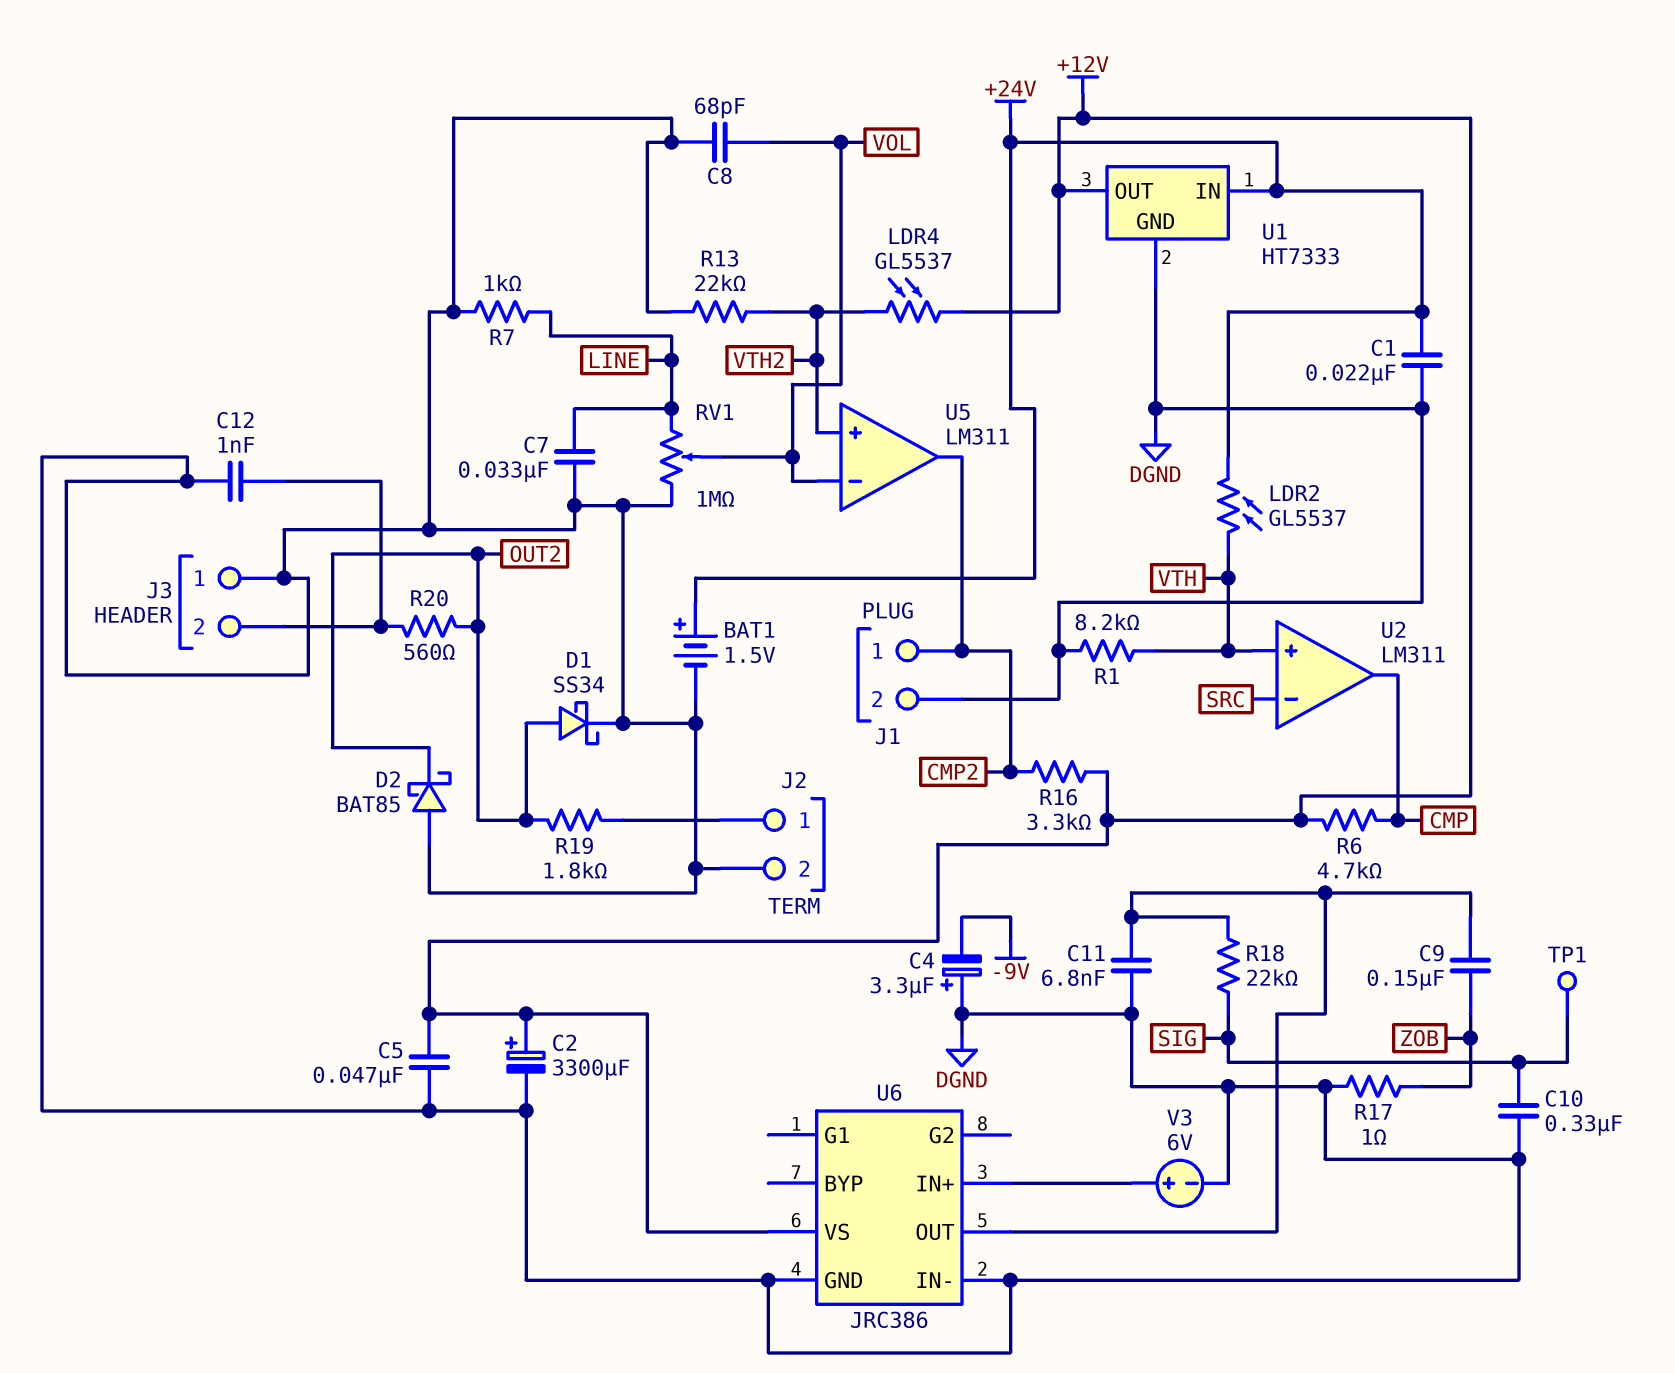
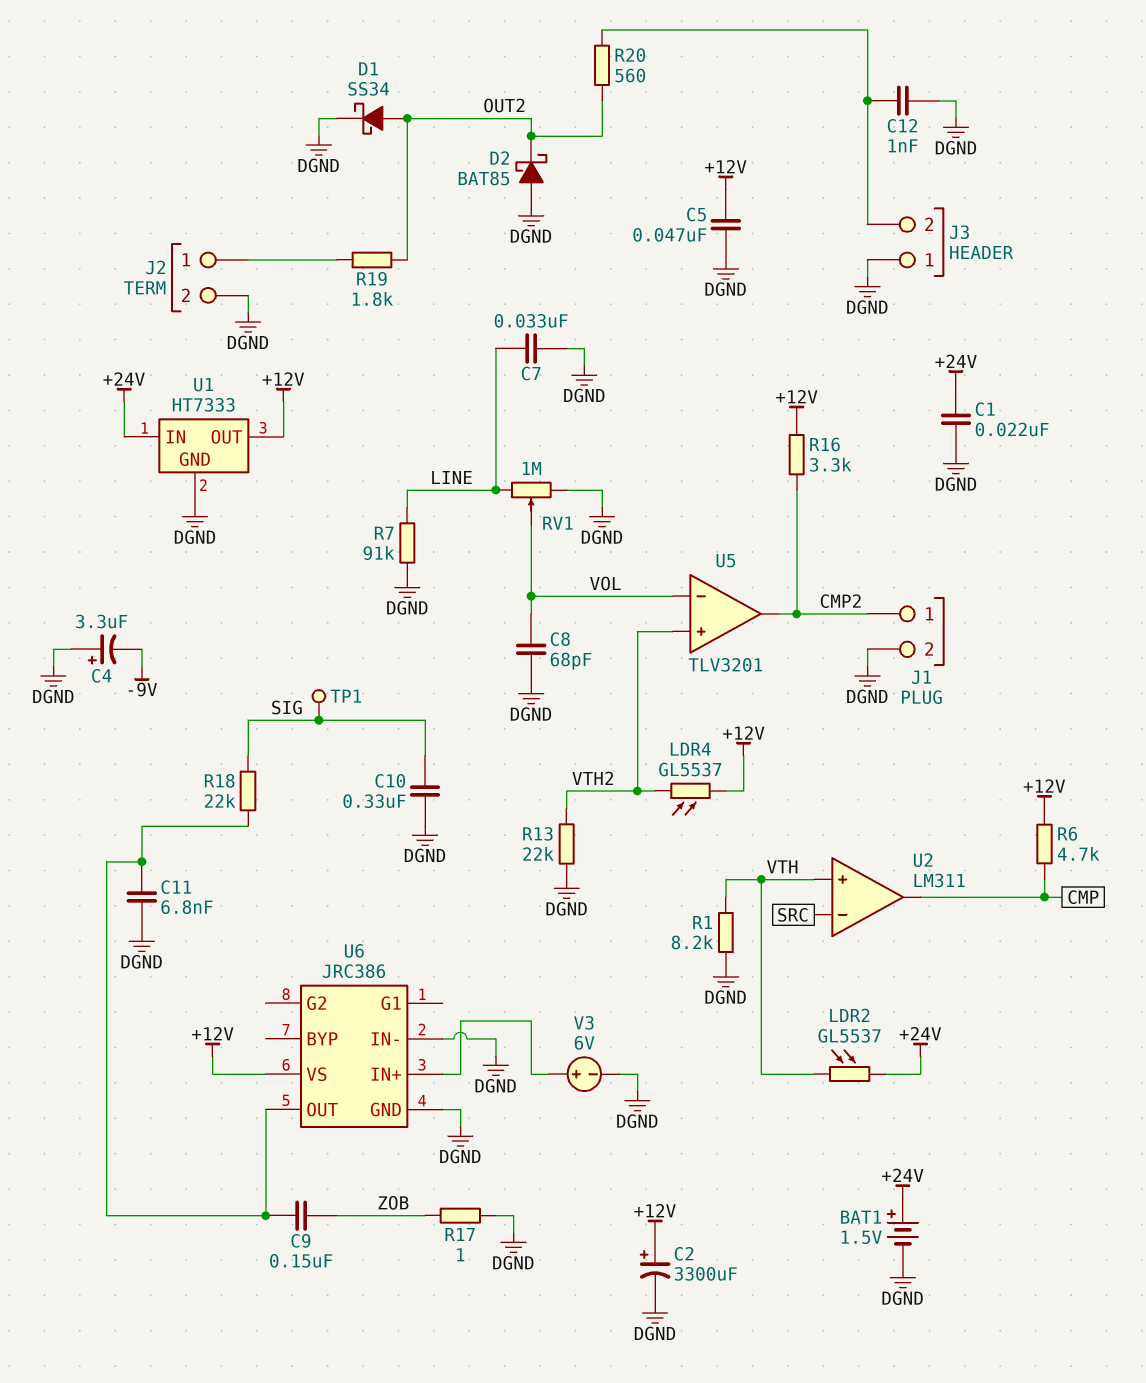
R7: 1k (DGND, LINE) -> 91k (DGND, LINE)
U5: LM311 -> TLV3201

